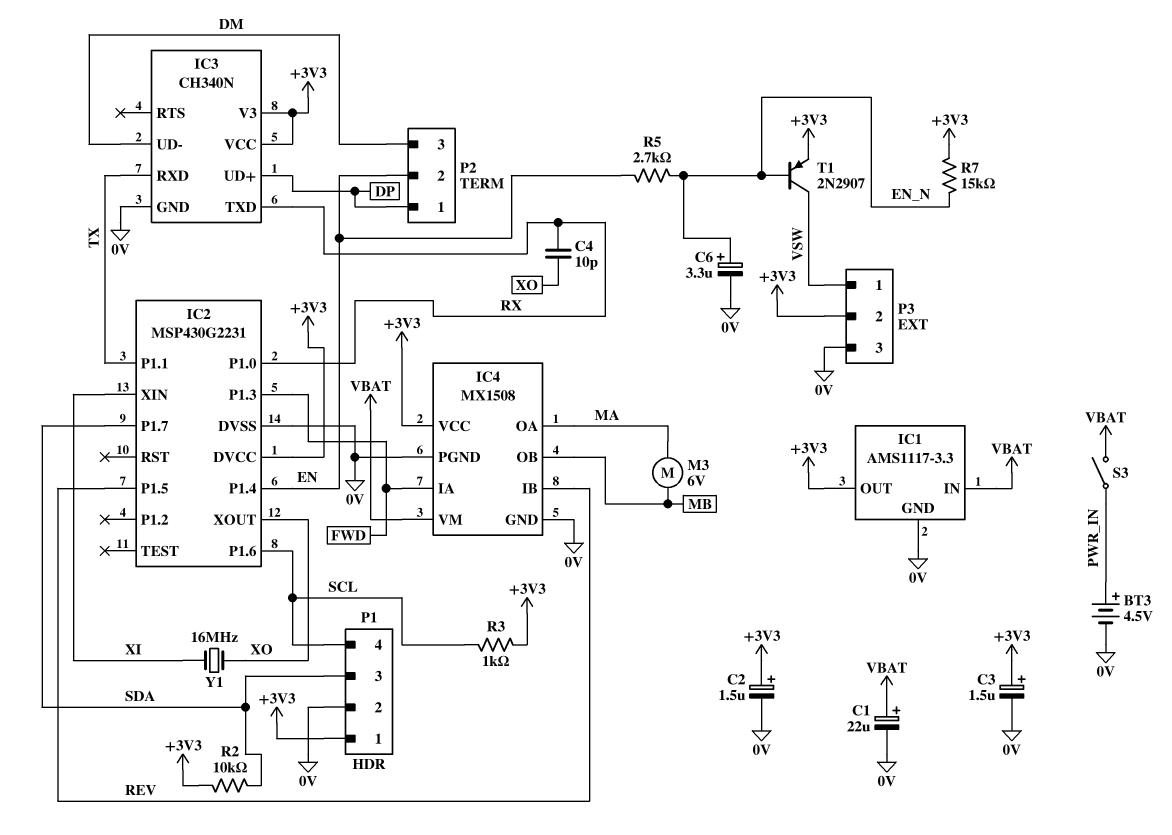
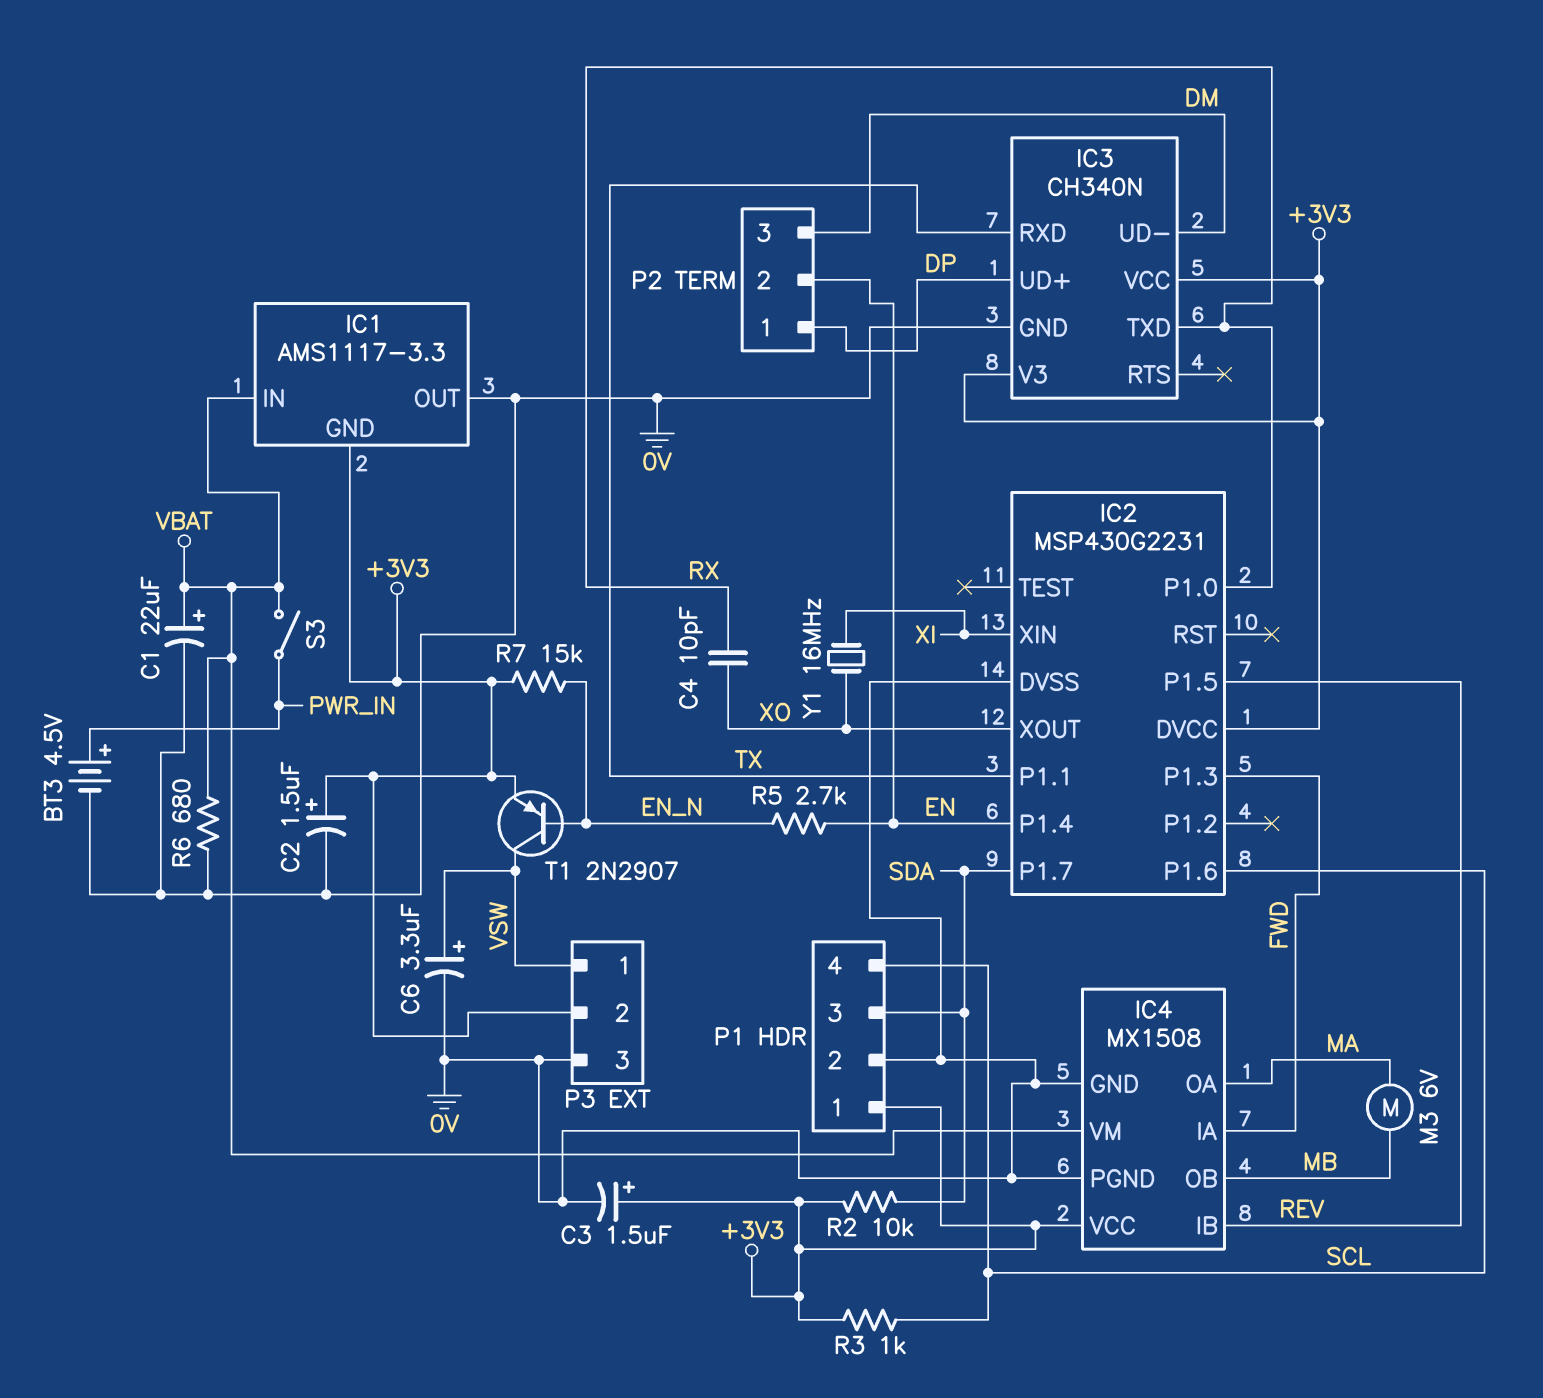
C6: 3.3uF (plus EN_N, minus 0V) -> 3.3uF (plus VSW, minus 0V)
IC1 pin GND: 0V -> +3V3
IC1 pin OUT: +3V3 -> 0V
R6: none -> 680 (0V, VBAT)

